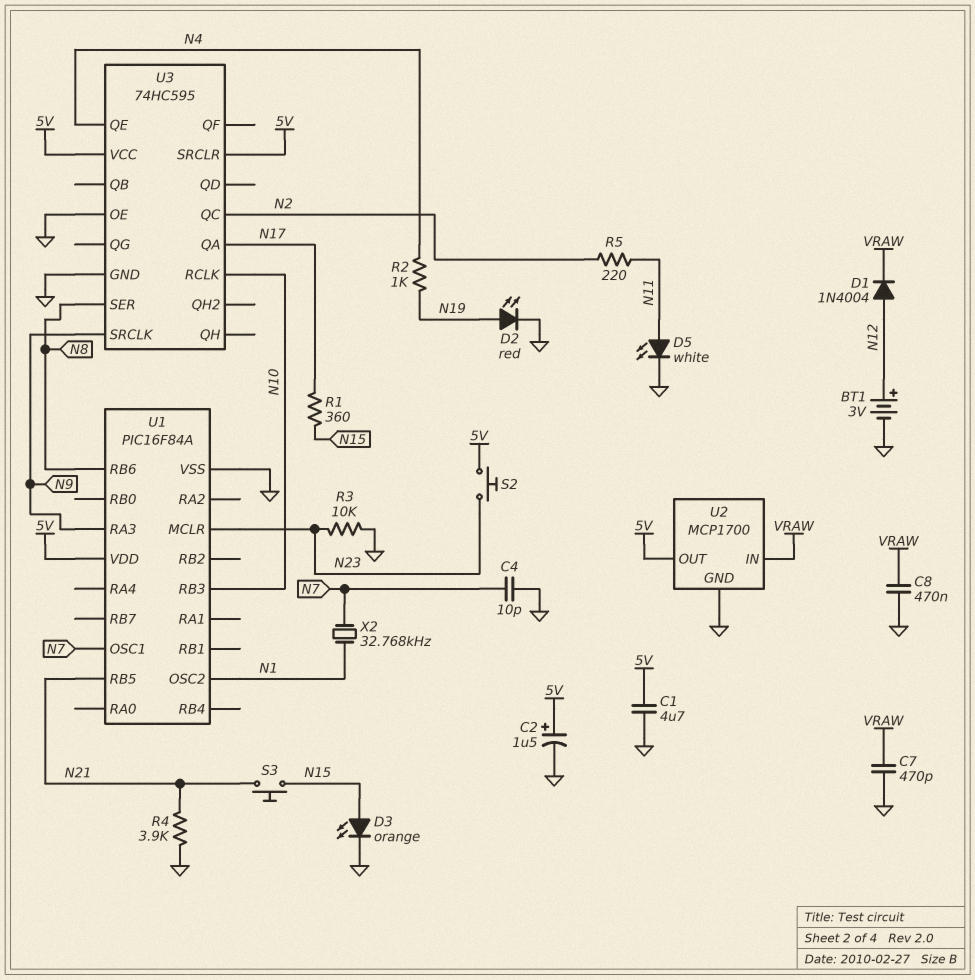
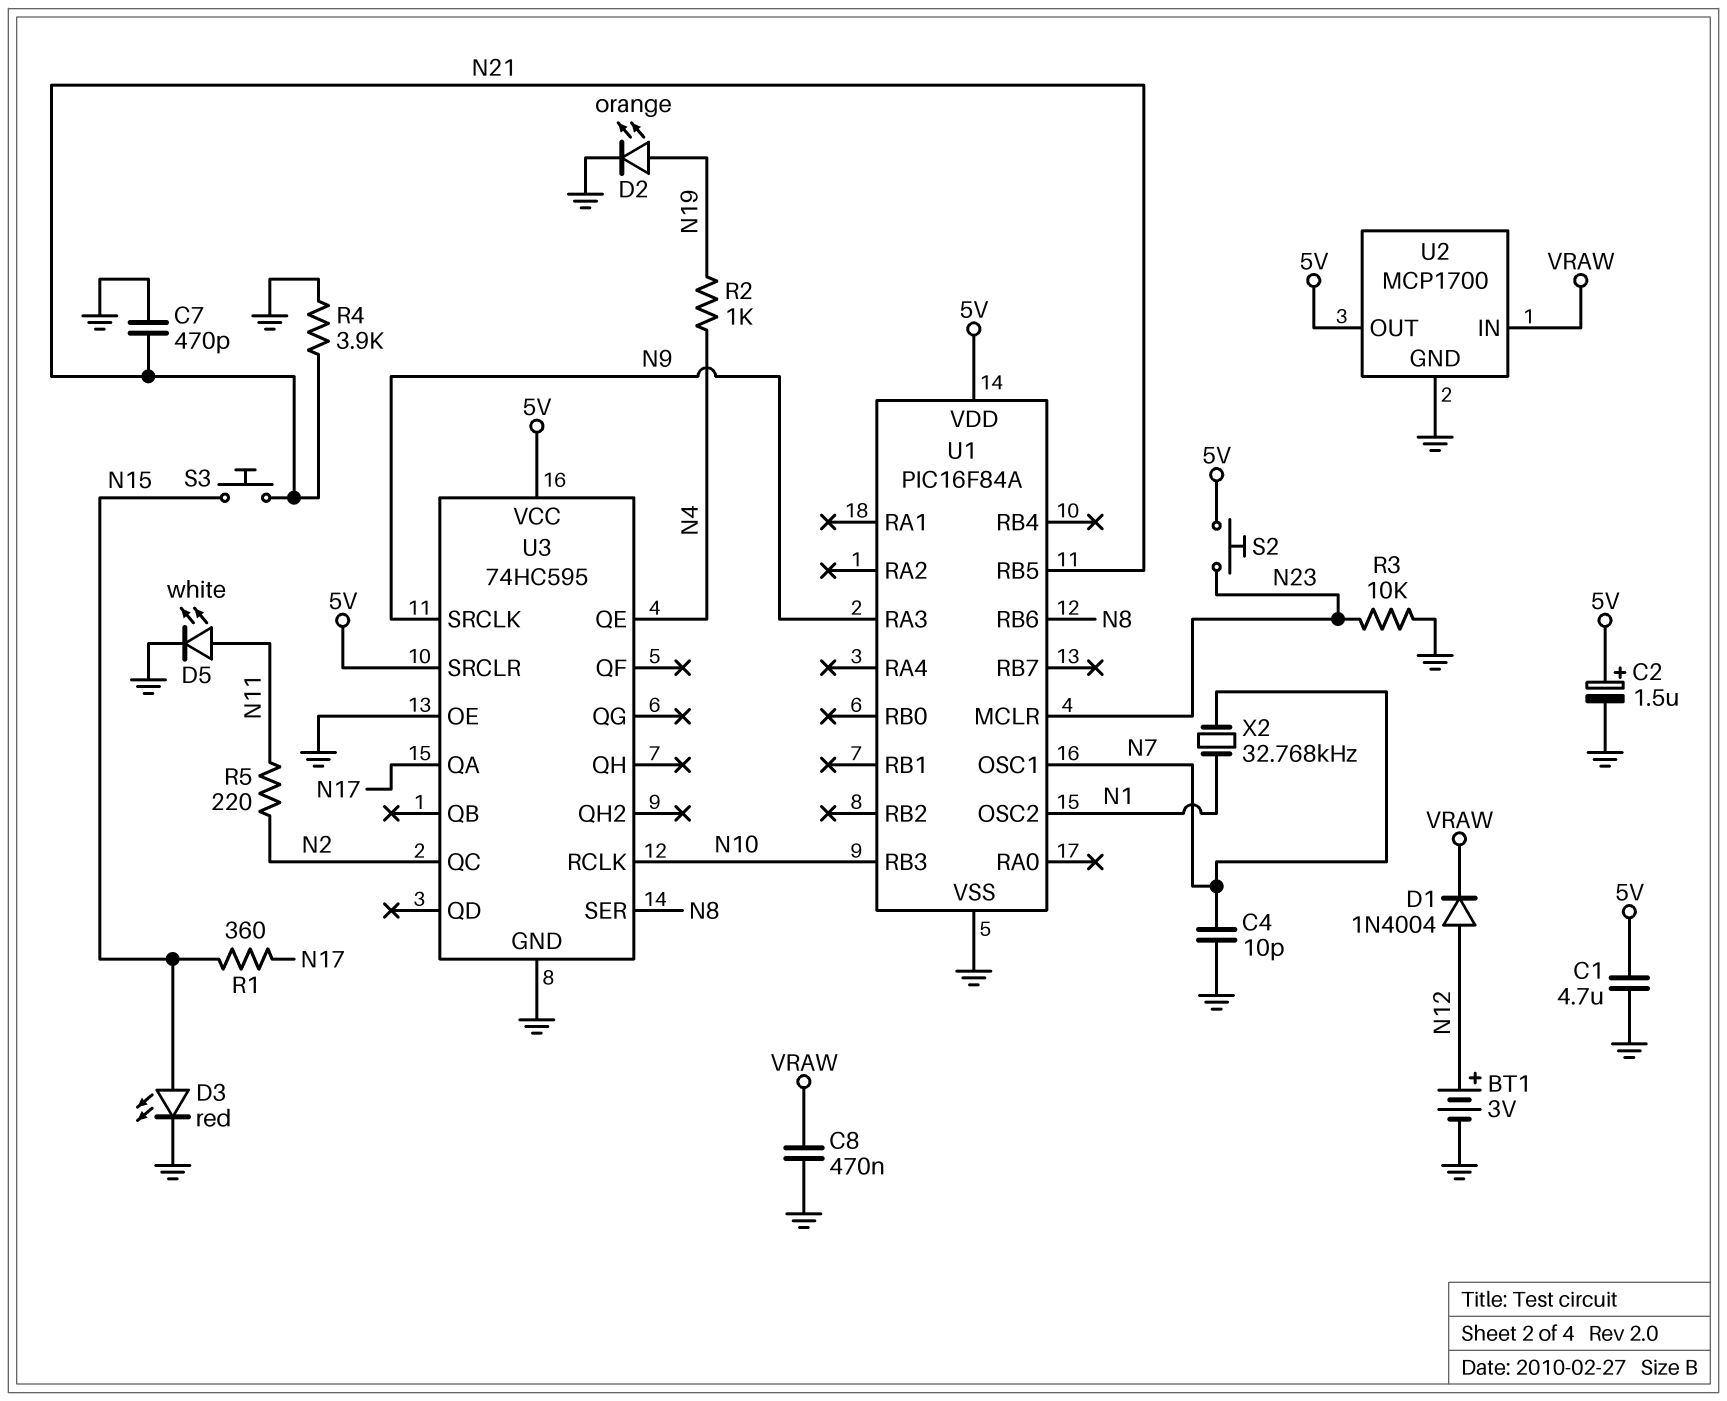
C7: 470pF (GND, VRAW) -> 470pF (GND, N21)
D2: LED red (A N19, K GND) -> LED orange (A N19, K GND)
D3: LED orange (A N15, K GND) -> LED red (A N15, K GND)

